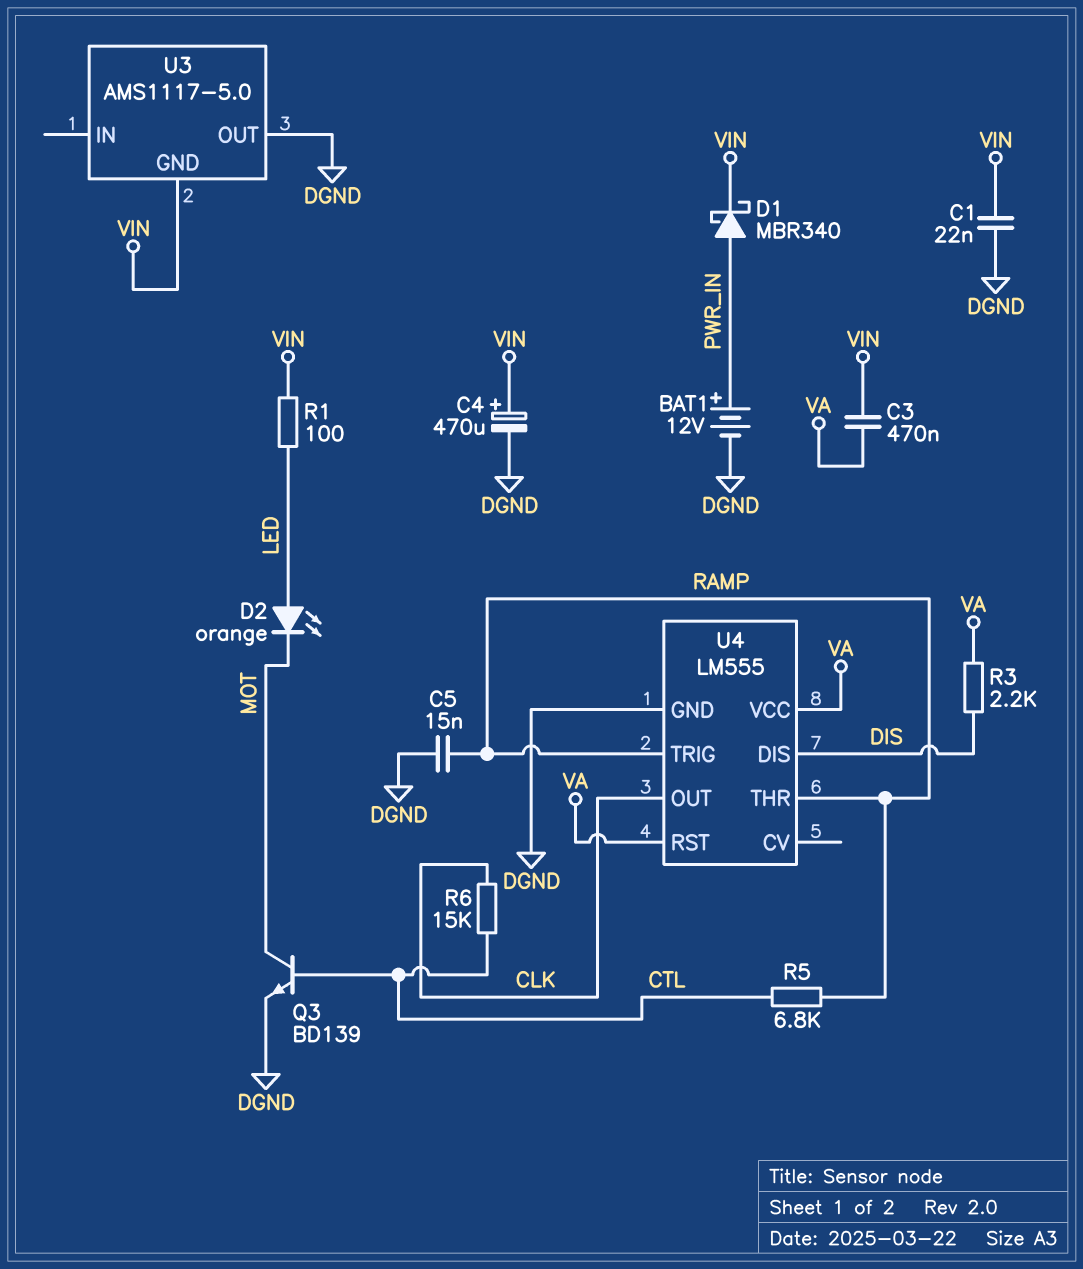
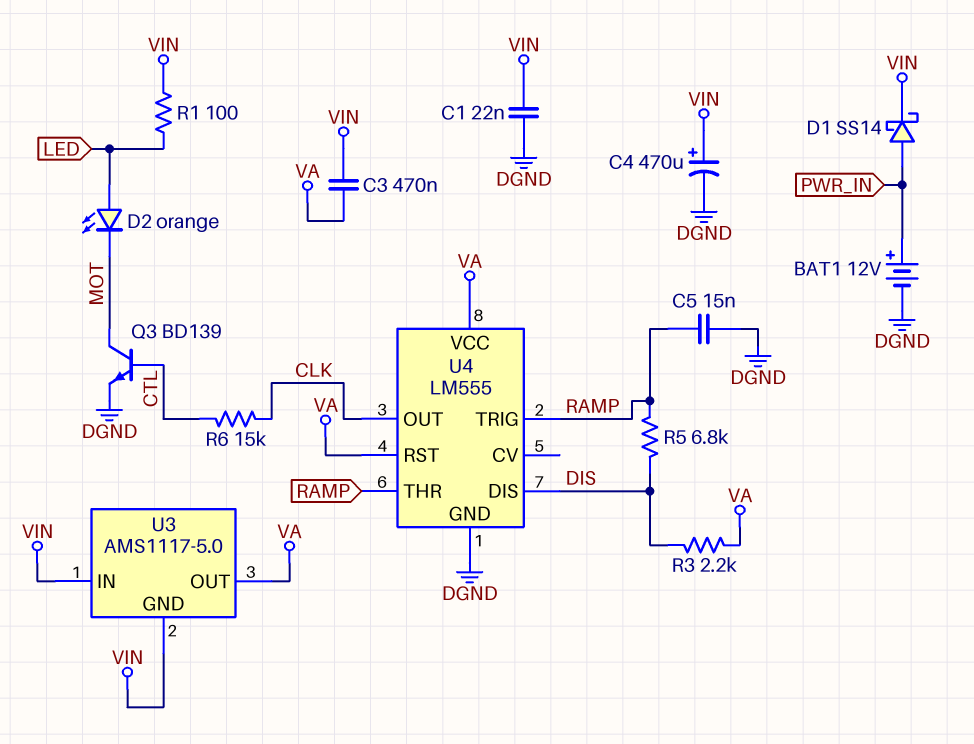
D1: schottky MBR340 (A PWR_IN, K VIN) -> schottky SS14 (A PWR_IN, K VIN)
R5: 6.8k (CTL, RAMP) -> 6.8k (DIS, RAMP)
U3 pin IN: none -> VIN
U3 pin OUT: DGND -> VA

